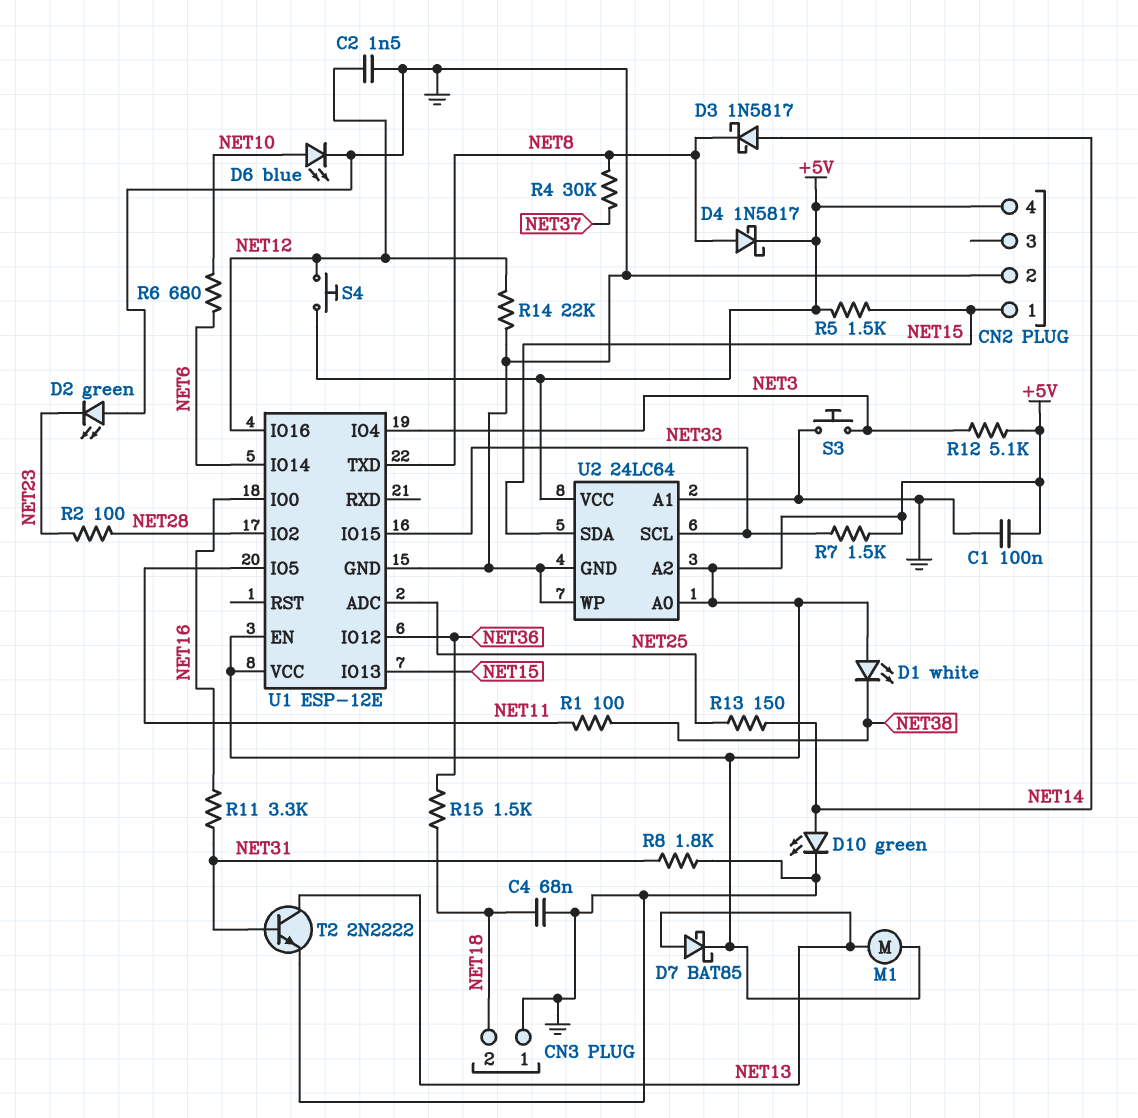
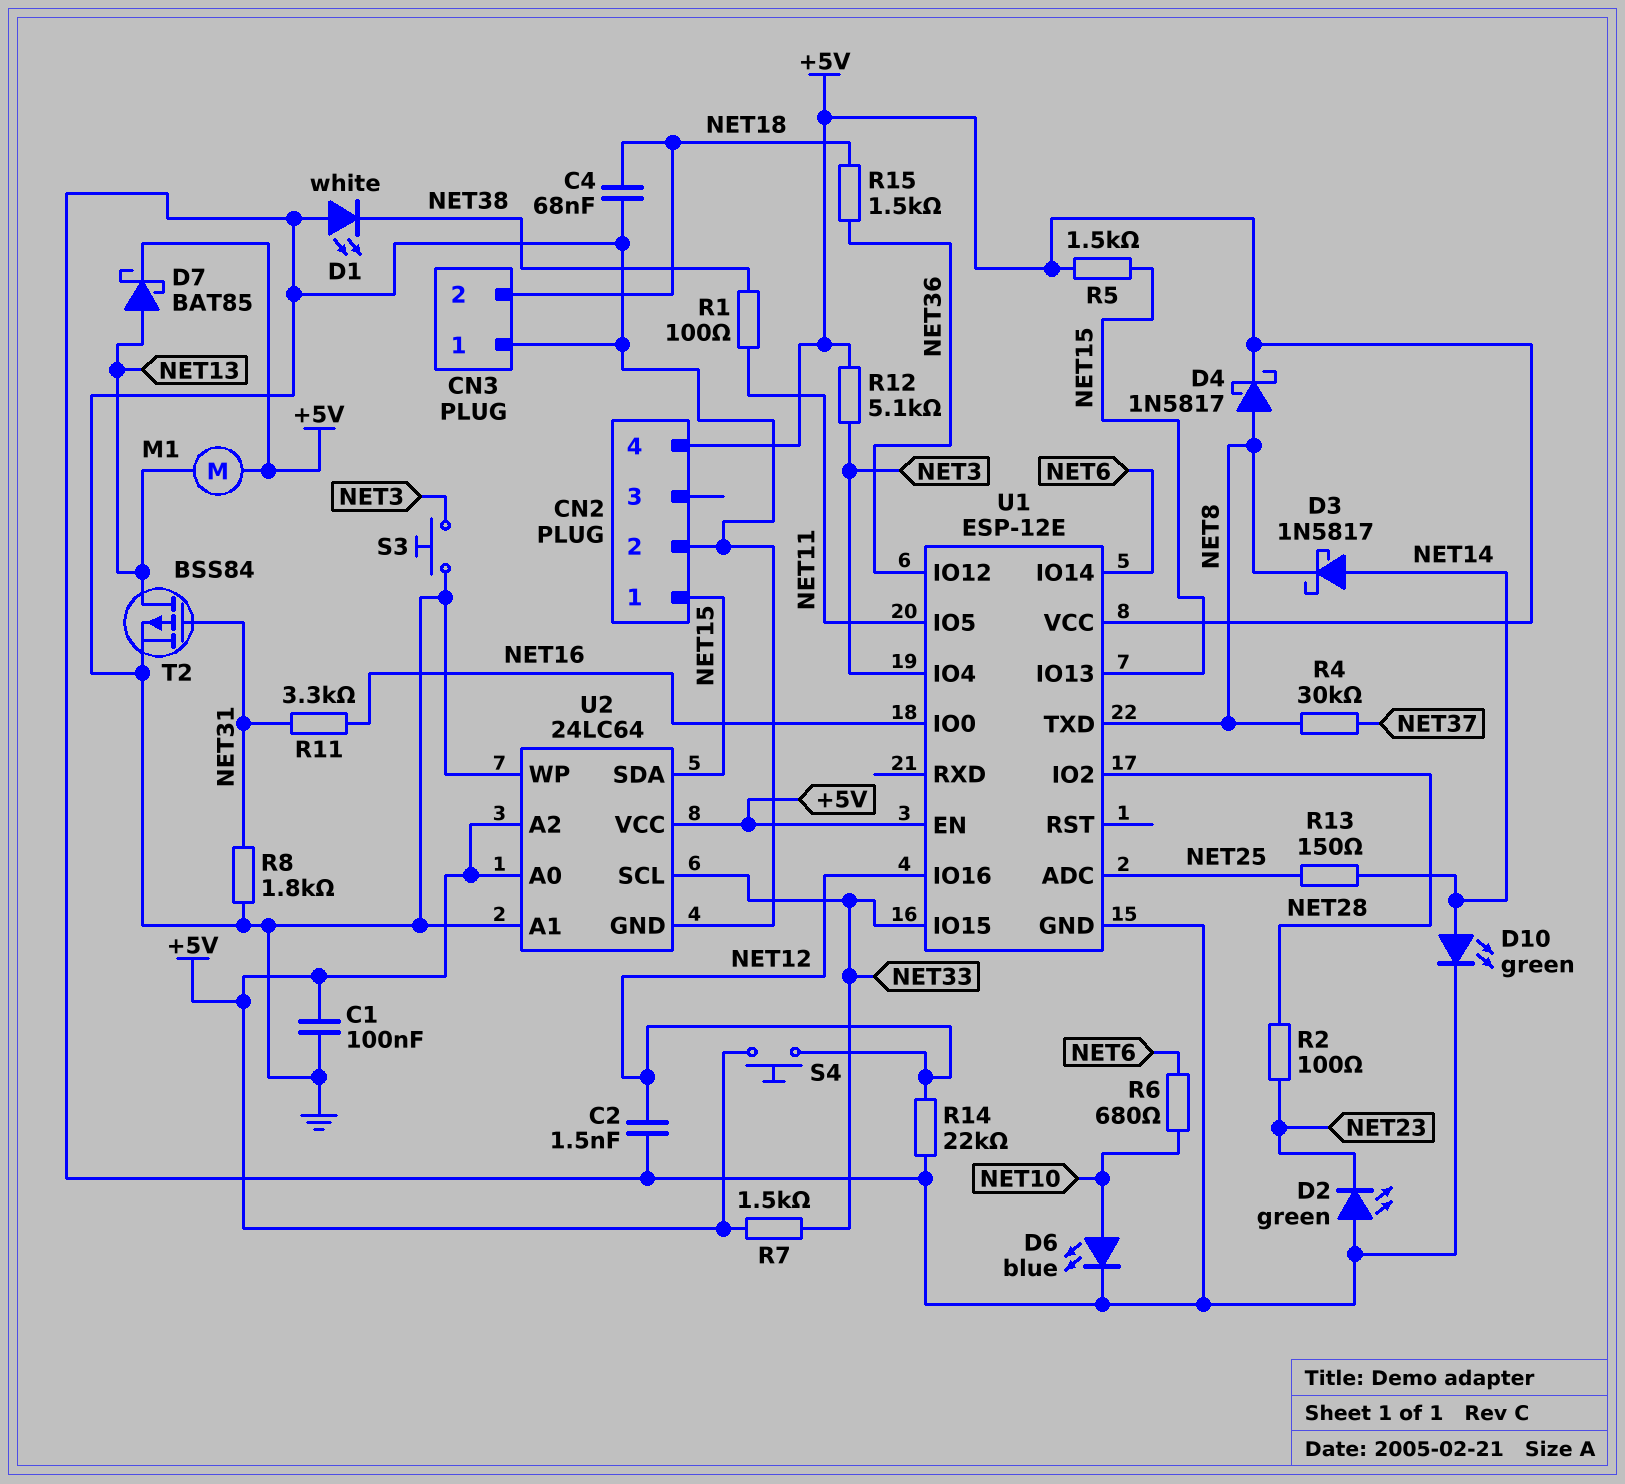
D1: LED white (A +5V, K NET38) -> LED white (A GND, K NET38)
T2: NPN 2N2222 (B NET31, C NET13, E GND) -> PMOS BSS84 (G NET31, D NET13, S GND)

